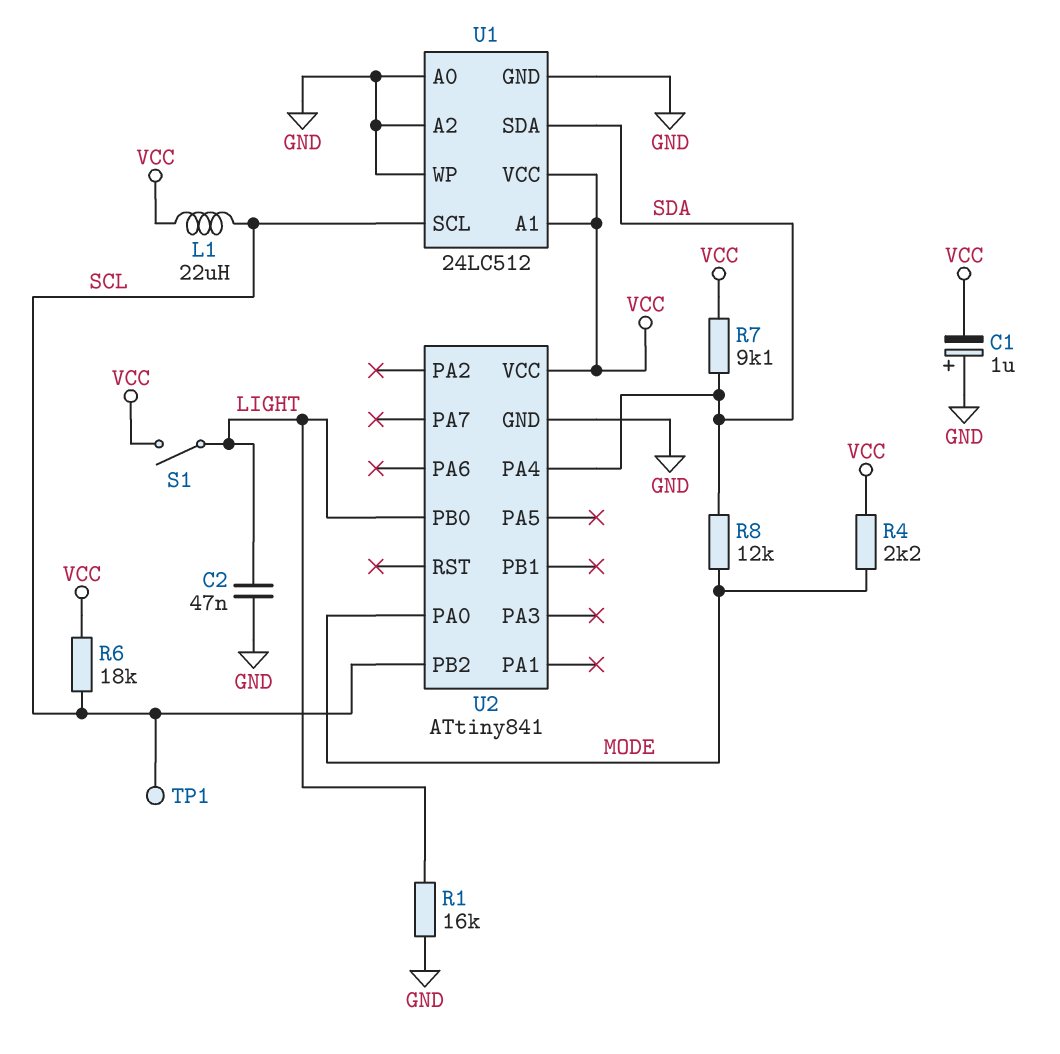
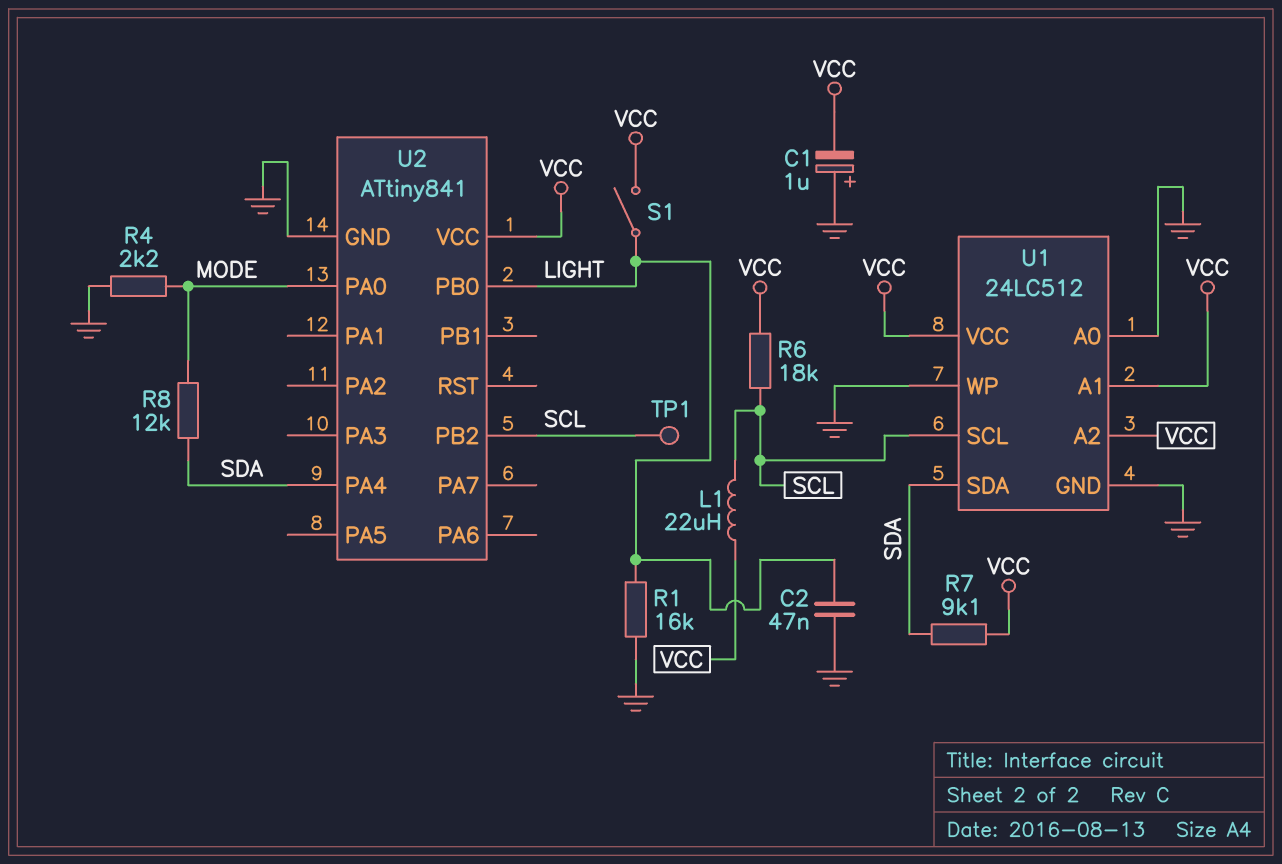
R4: 2.2k (MODE, VCC) -> 2.2k (GND, MODE)
U1 pin A2: GND -> VCC

